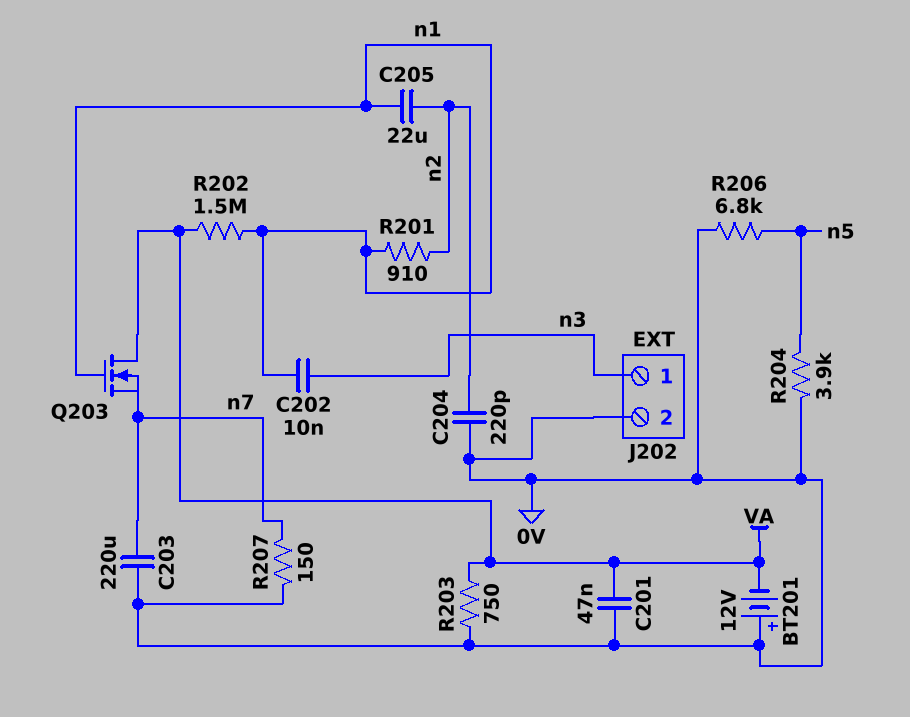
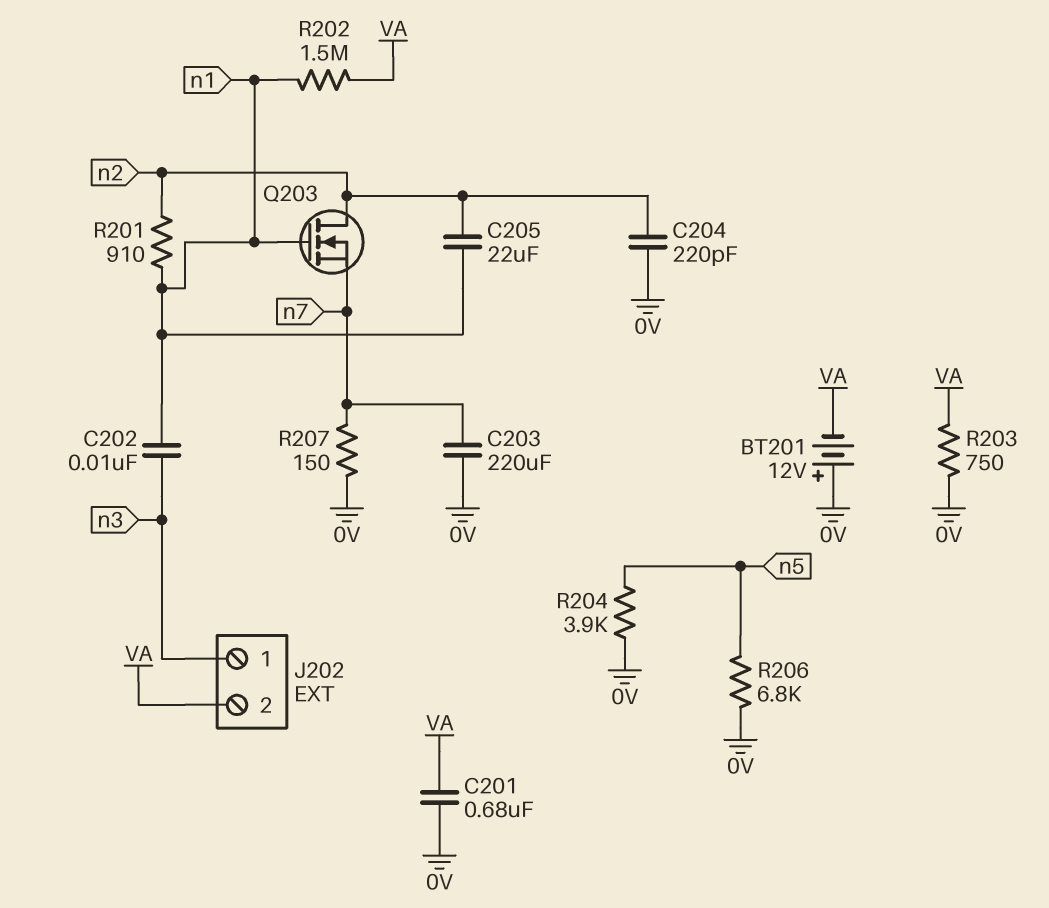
C201: 47nF (0V, VA) -> 680nF (0V, VA)
J202 pin 2: 0V -> VA
Q203: NMOS (G n1, D VA, S n7) -> NMOS (G n1, D n2, S n7)

